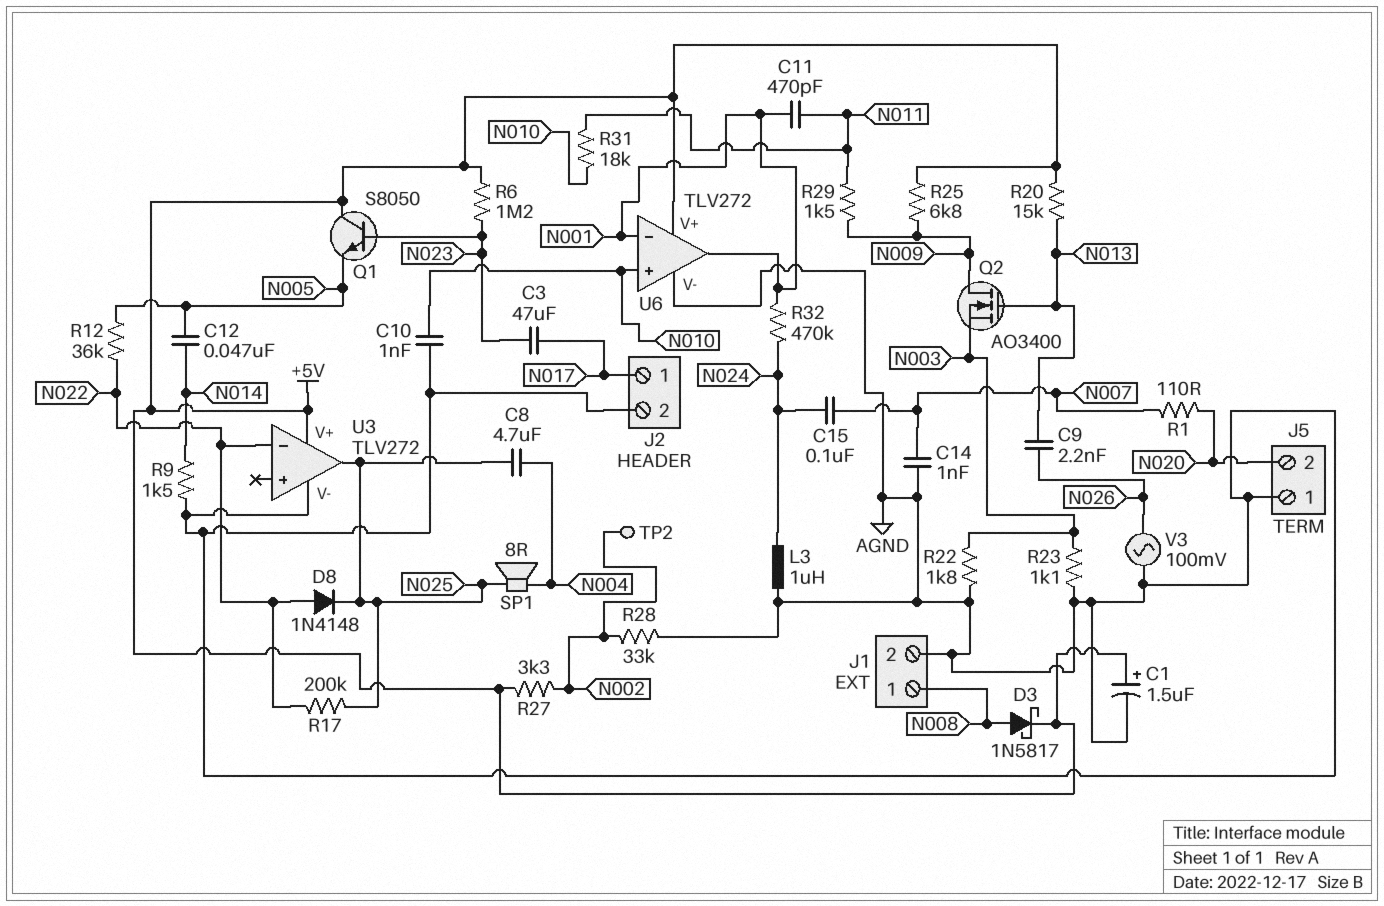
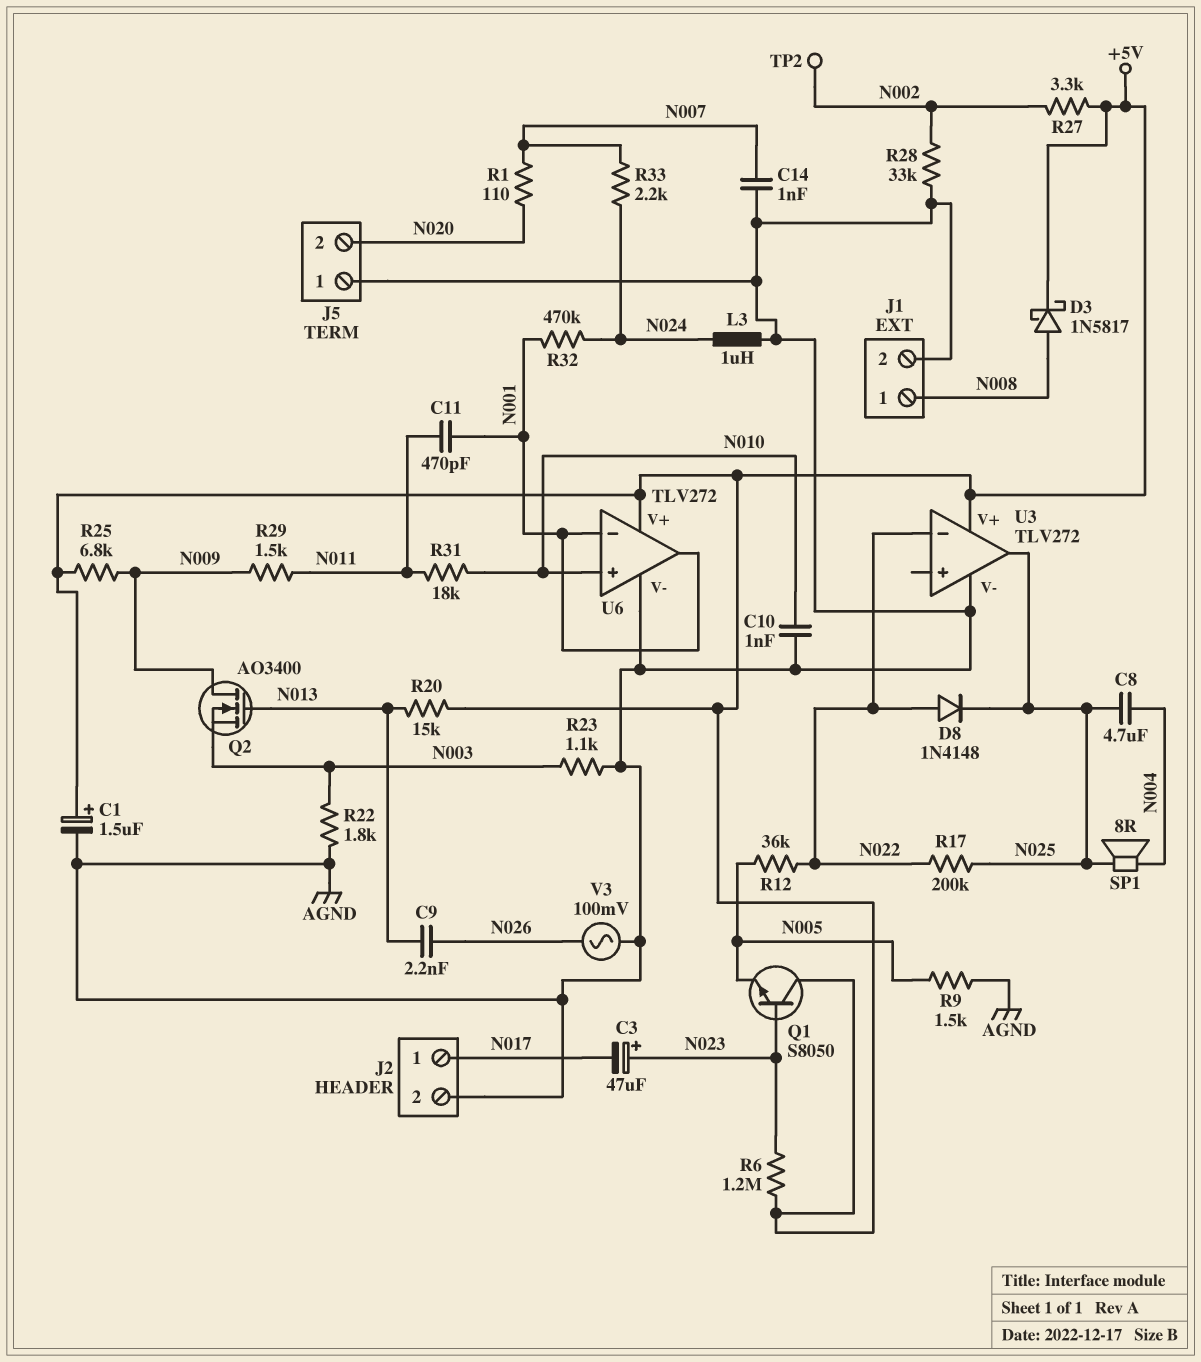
C3: 47uF (N017, N023) -> 47uF (plus N023, minus N017)
C12: 47nF (N005, N014) -> none
C15: 100nF (N007, N024) -> none
R9: 1.5k (AGND, N014) -> 1.5k (AGND, N005)
R33: none -> 2.2k (N007, N024)

